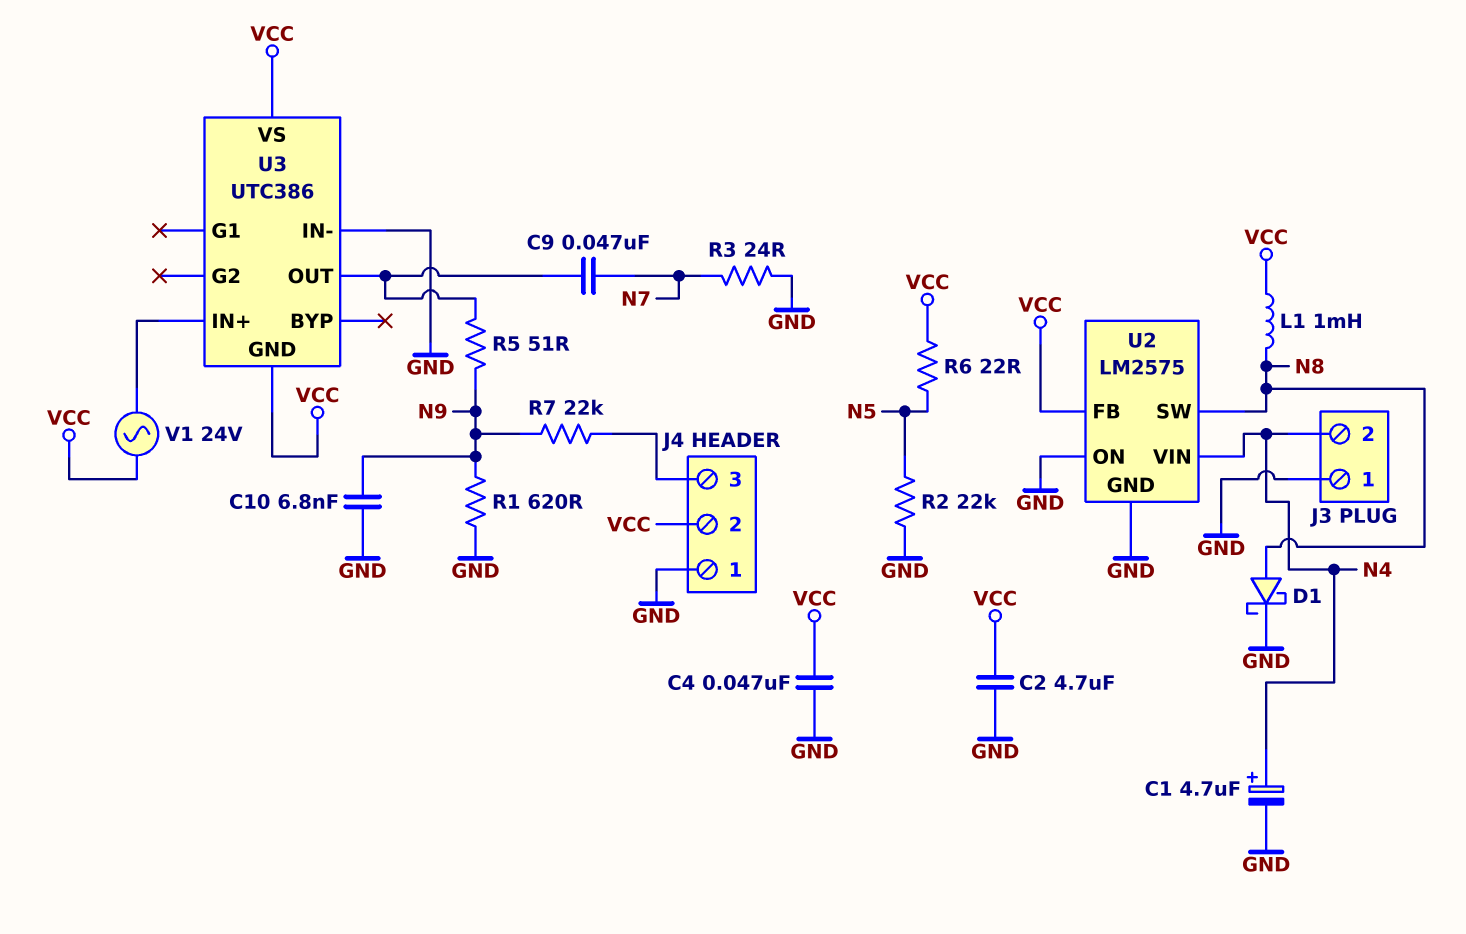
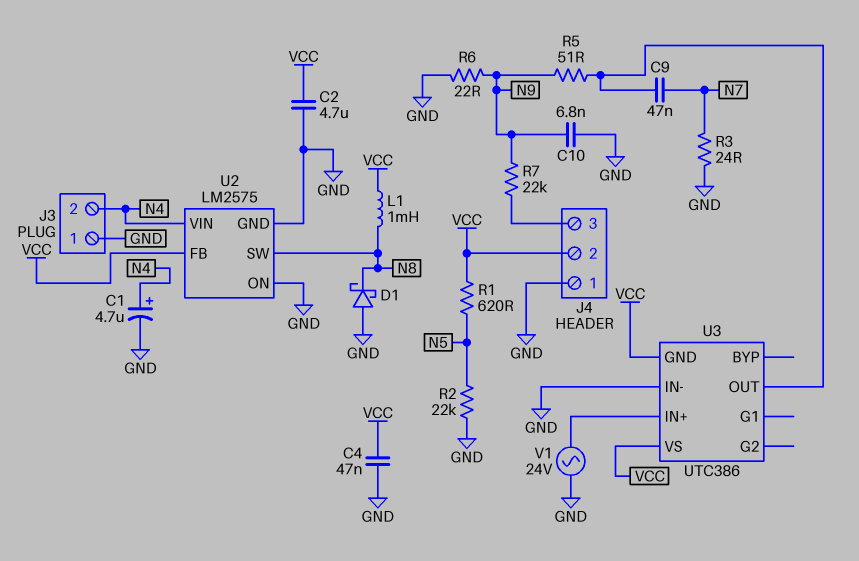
D1: schottky (A N8, K GND) -> schottky (A GND, K N8)
R1: 620 (GND, N9) -> 620 (N5, VCC)
R6: 22 (N5, VCC) -> 22 (GND, N9)
V1: AC 24V (U3/IN+, VCC) -> AC 24V (GND, U3/IN+)

